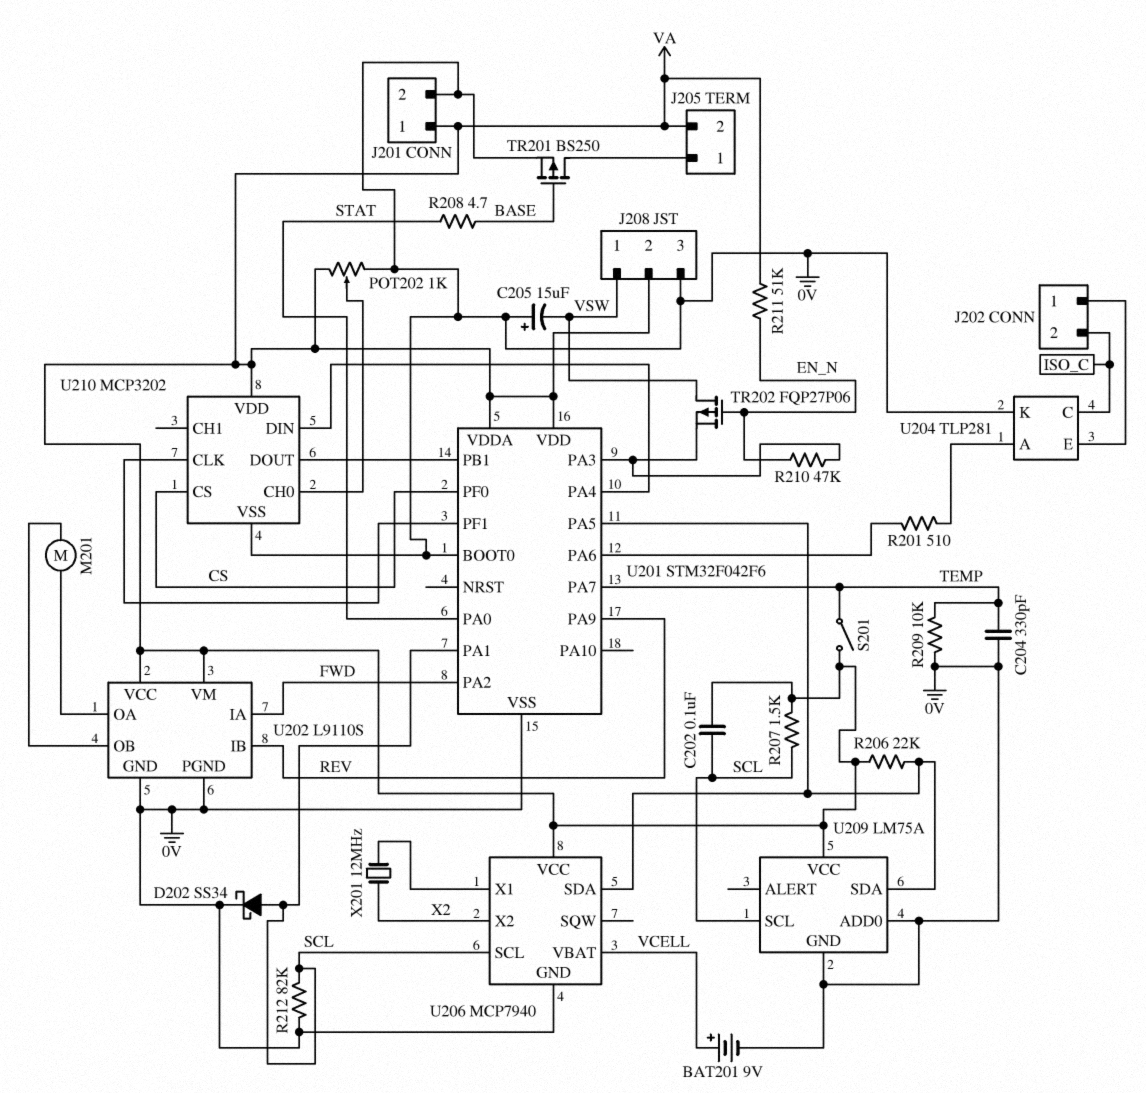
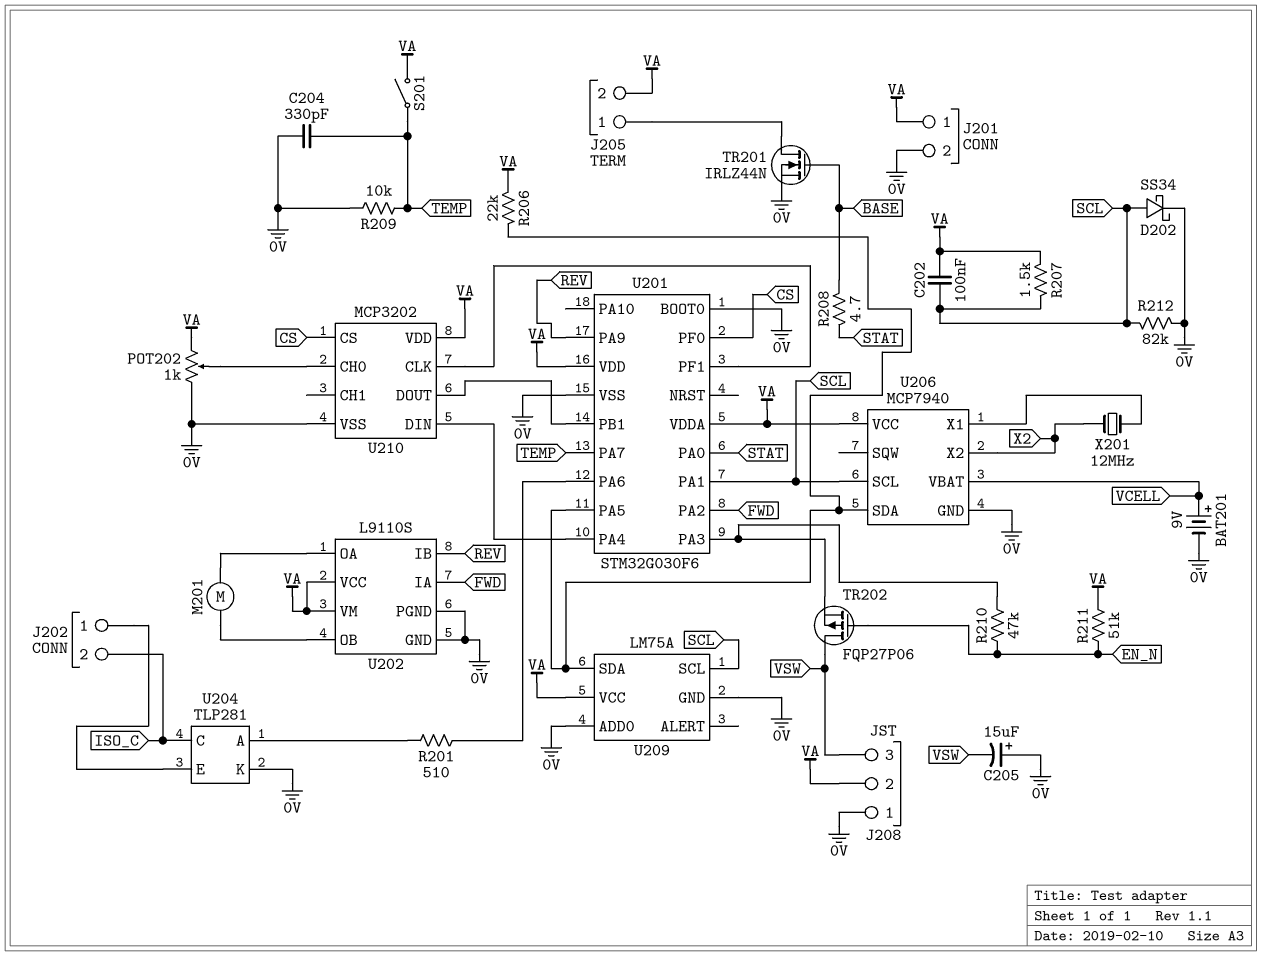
J208 pin 1: VSW -> 0V
J208 pin 3: 0V -> VSW
TR201: PMOS BS250 (G BASE, D J205/1, S 0V) -> NMOS IRLZ44N (G BASE, D J205/1, S 0V)
U201: STM32F042F6 -> STM32G030F6

